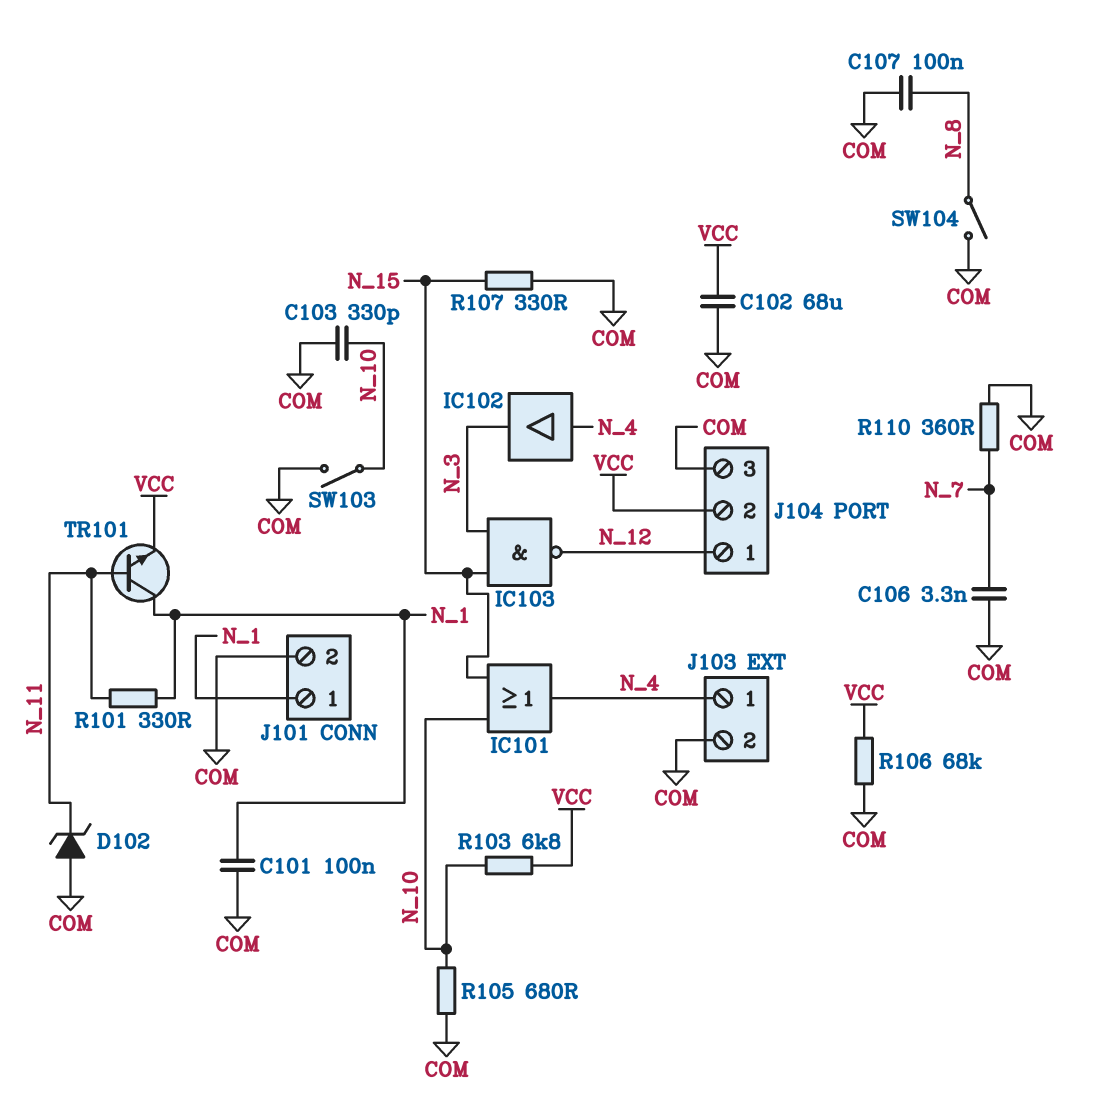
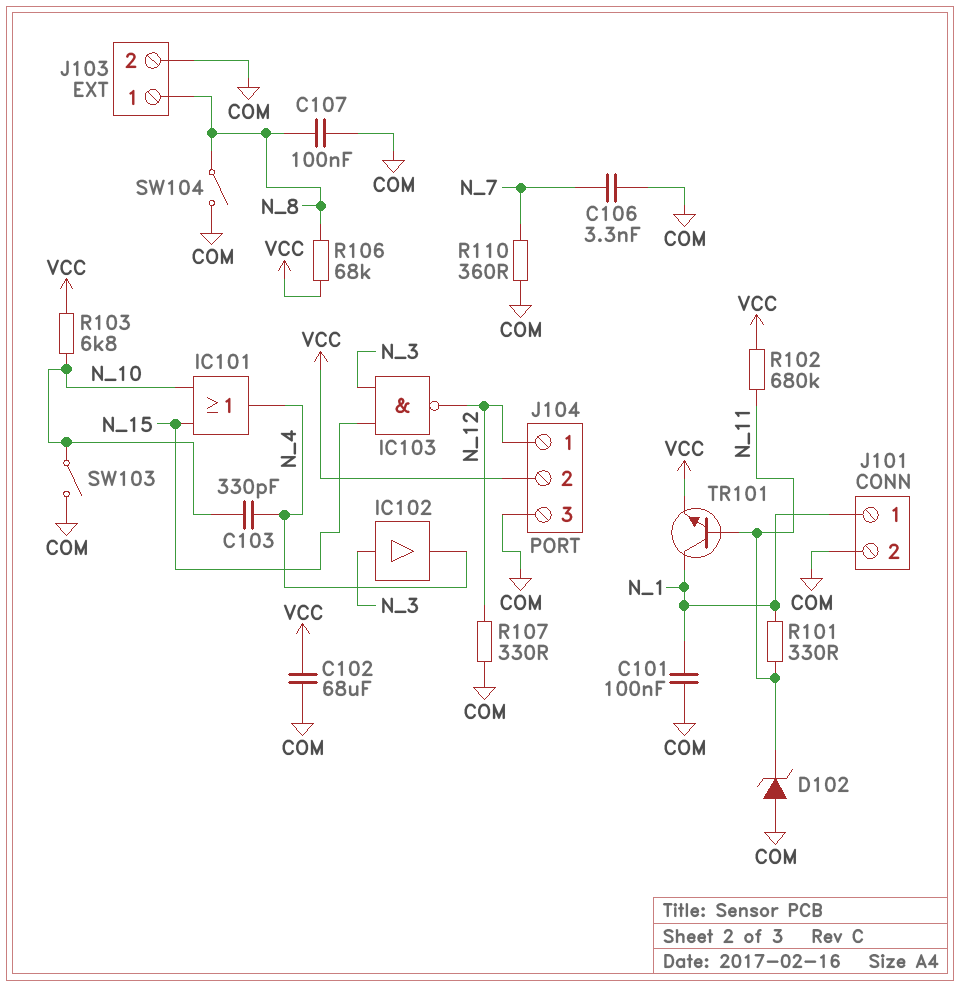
C103: 330pF (COM, N_10) -> 330pF (N_4, N_10)
IC102: buffer (in N_4, out N_3) -> buffer (in N_3, out N_4)
J103 pin 1: N_4 -> N_8
R102: none -> 680k (N_11, VCC)
R105: 680 (COM, N_10) -> none
R106: 68k (COM, VCC) -> 68k (N_8, VCC)
R107: 330 (COM, N_15) -> 330 (COM, N_12)

